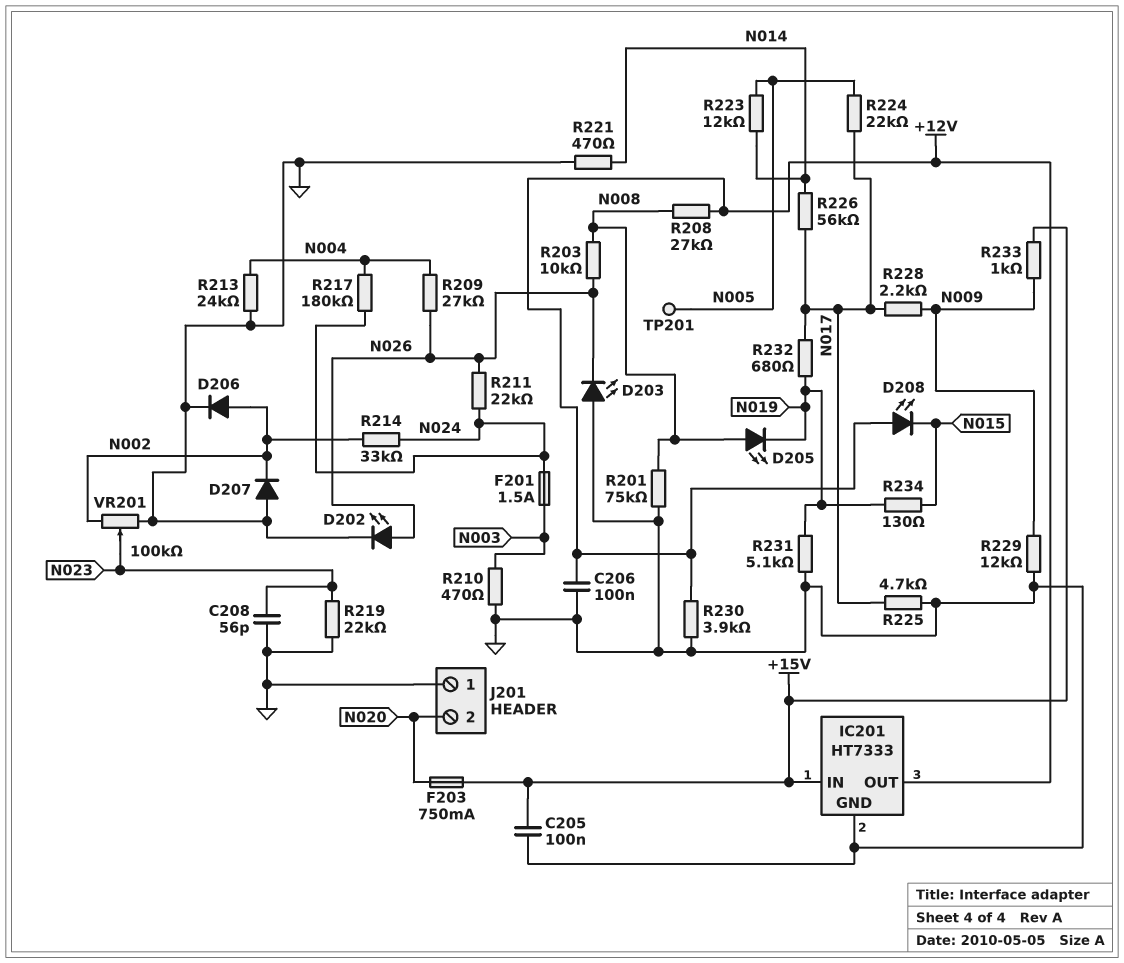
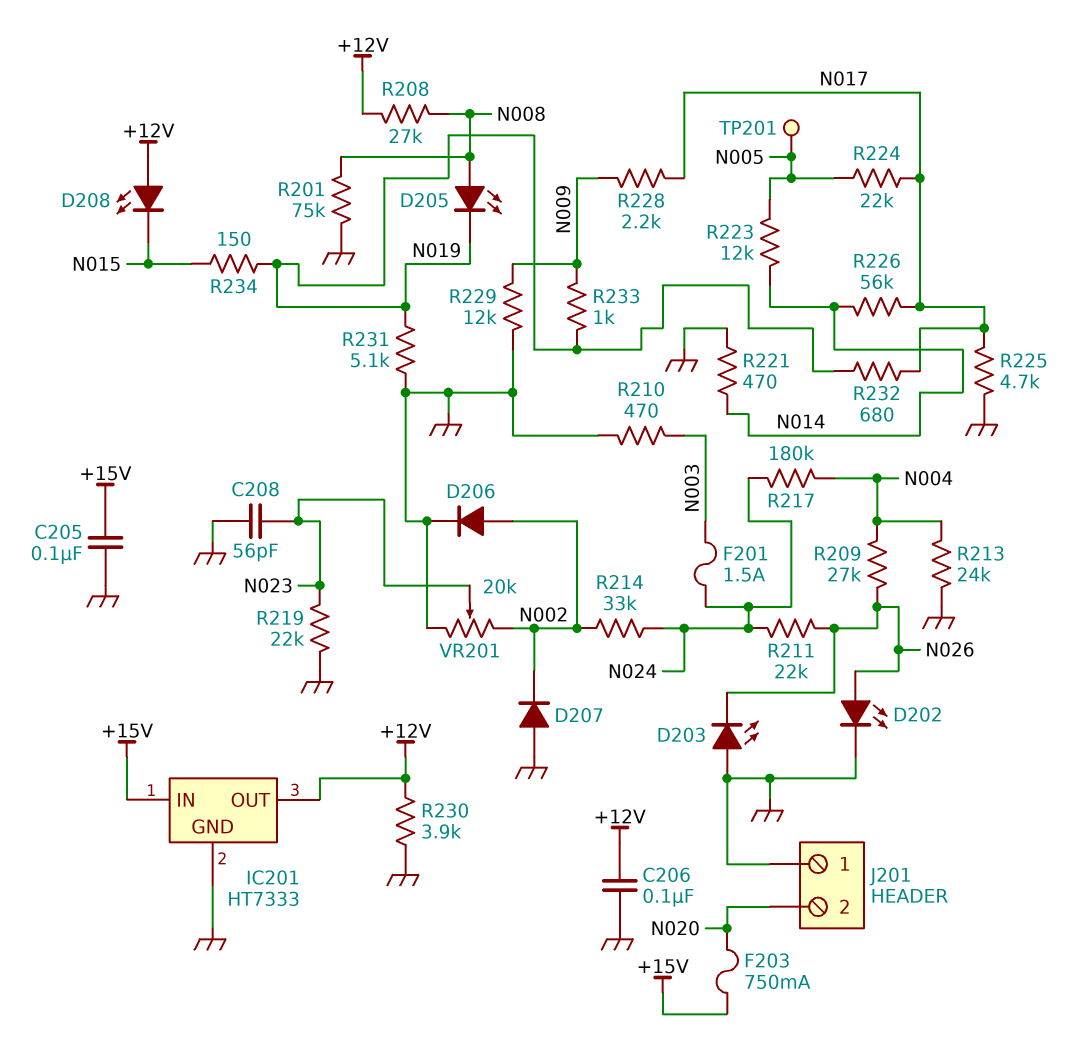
R203: 10k (N008, N026) -> none
R233: 1k (+15V, N009) -> 1k (N009, N019)
R234: 130 (N015, N019) -> 150 (N015, N019)
VR201: 100k (GND, N002, wiper N023) -> 20k (GND, N002, wiper N023)

